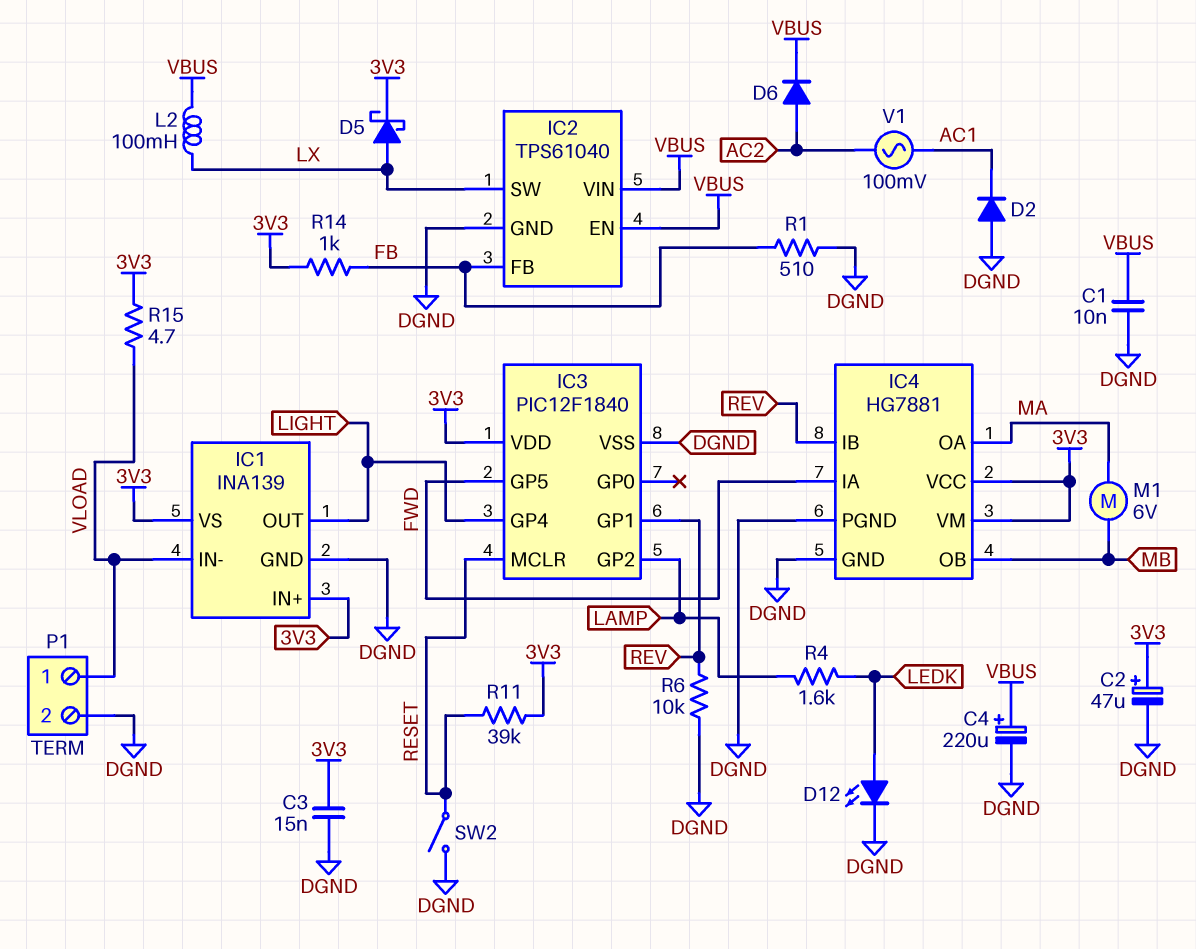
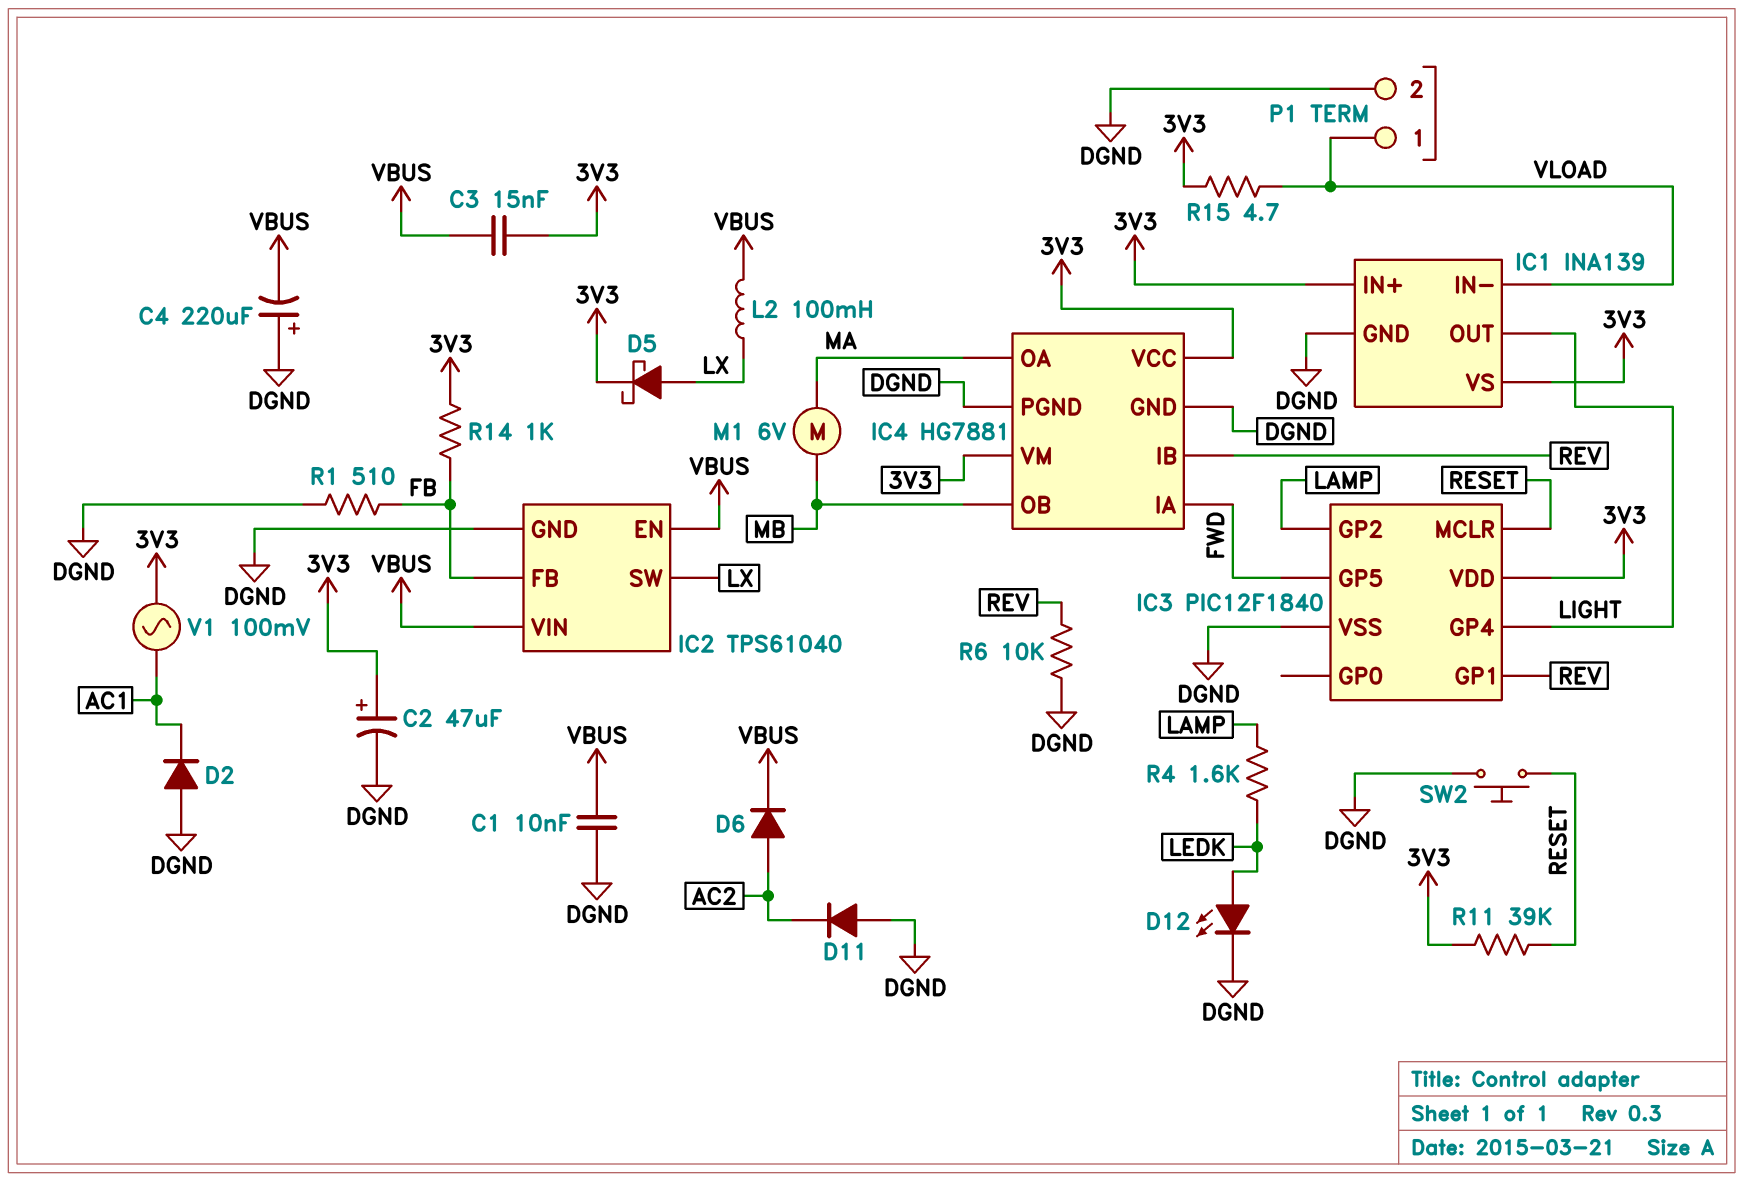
C3: 15nF (3V3, DGND) -> 15nF (3V3, VBUS)
C4: 220uF (plus VBUS, minus DGND) -> 220uF (plus DGND, minus VBUS)
D11: none -> diode (A DGND, K AC2)
SW2: switch (DGND, RESET) -> button (DGND, RESET)
V1: AC 100mV (AC1, AC2) -> AC 100mV (3V3, AC1)

